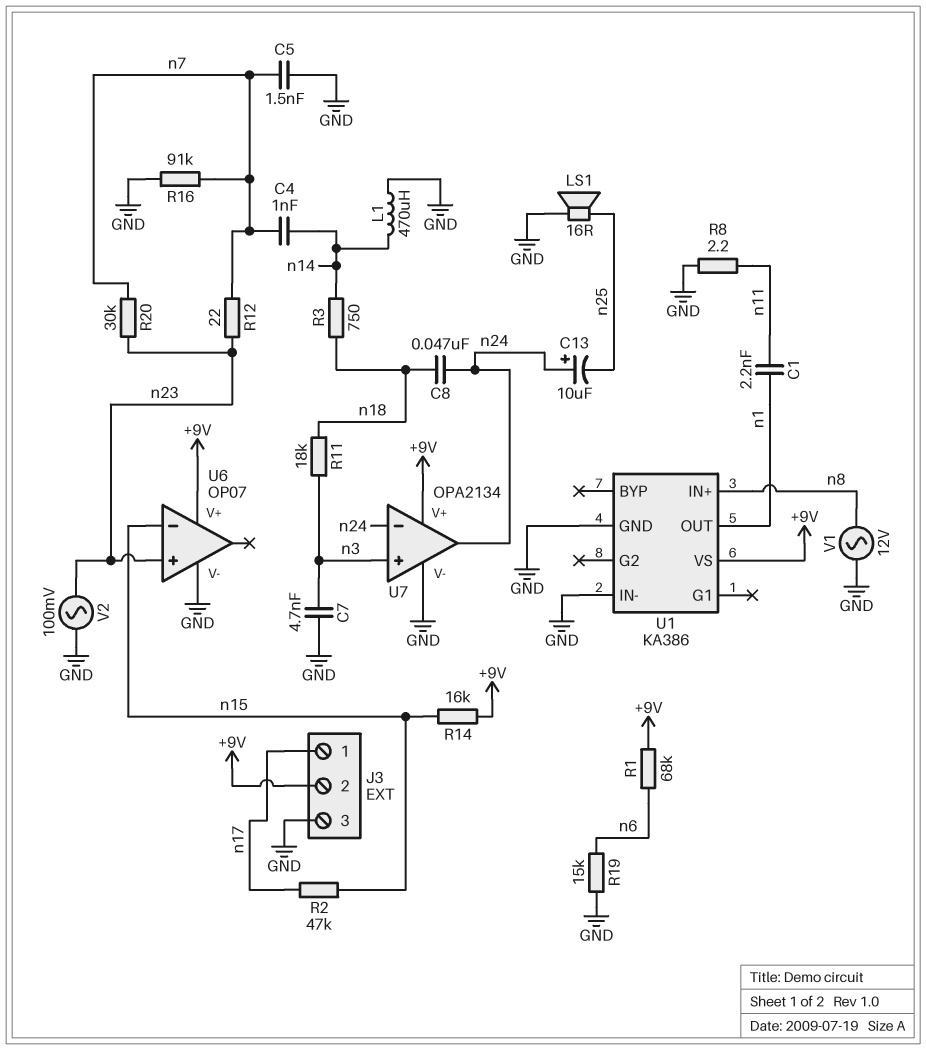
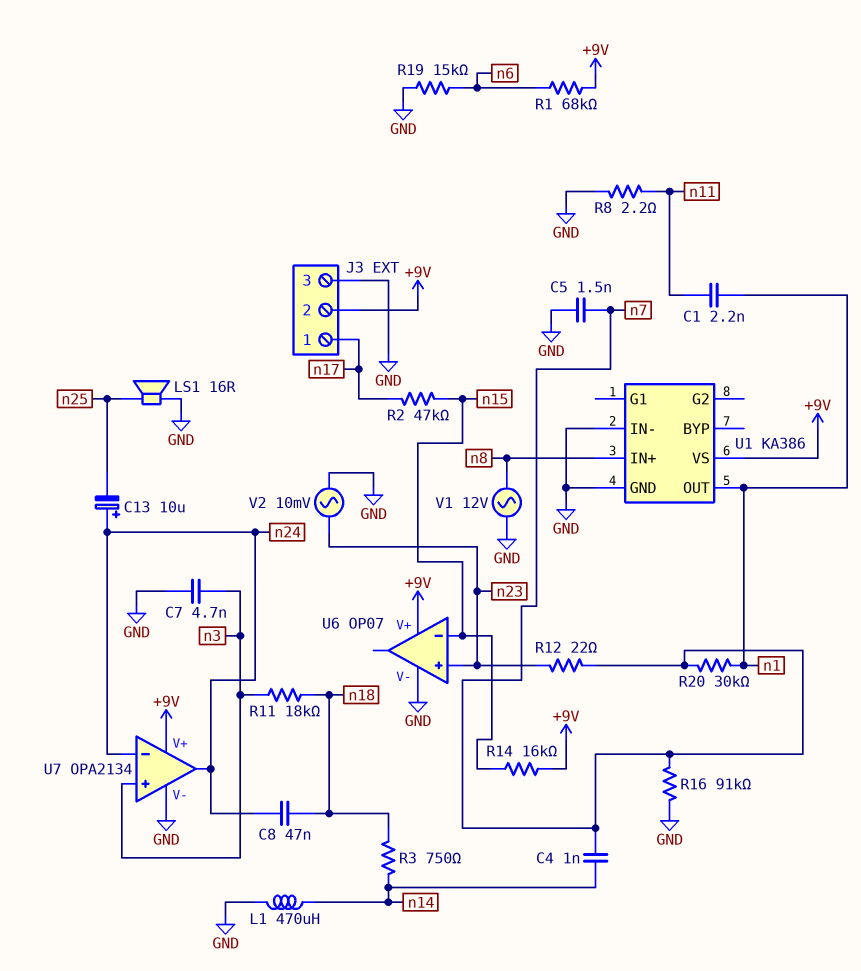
R20: 30k (n7, n23) -> 30k (n1, n7)
V2: AC 100mV (GND, n23) -> AC 10mV (GND, n23)

